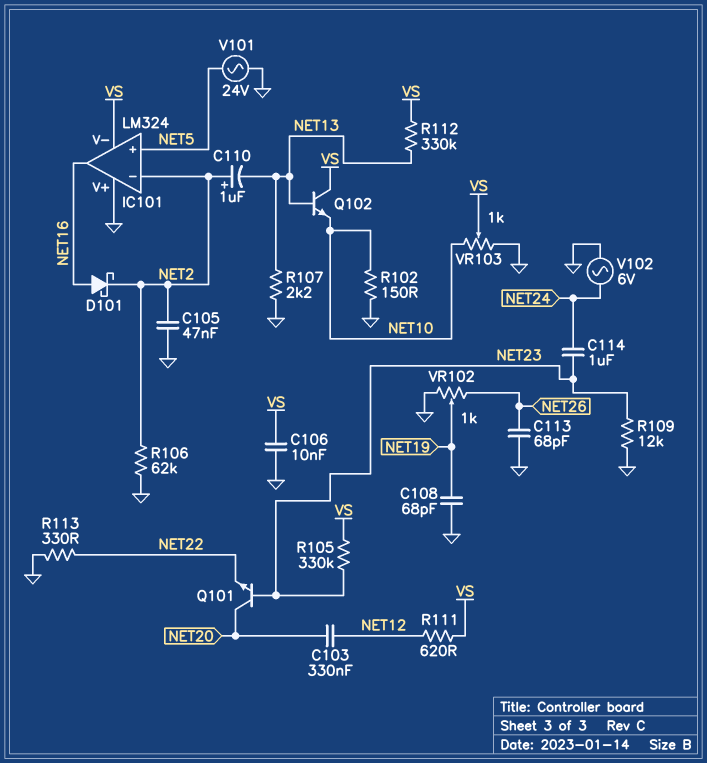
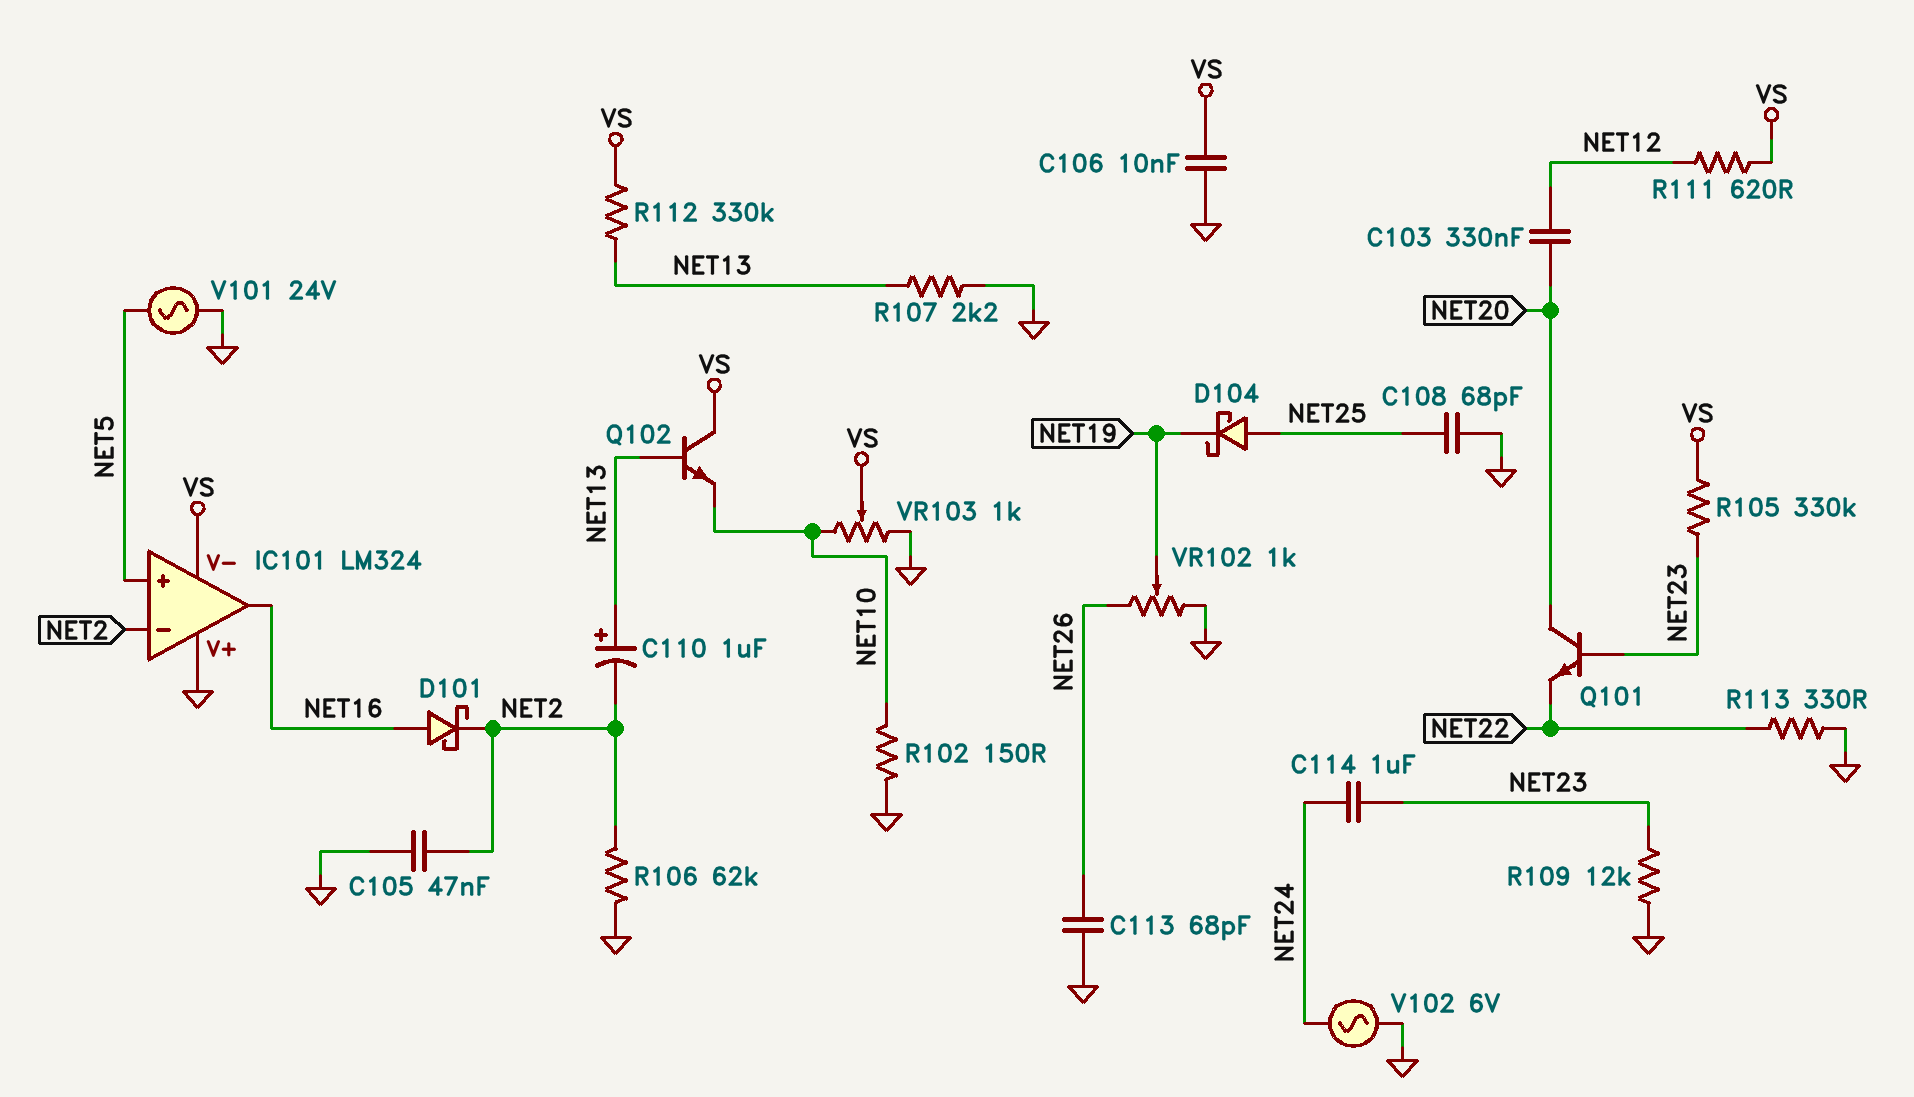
C108: 68pF (GND, NET19) -> 68pF (GND, NET25)
C110: 1uF (plus NET2, minus NET13) -> 1uF (plus NET13, minus NET2)
D104: none -> schottky (A NET25, K NET19)

